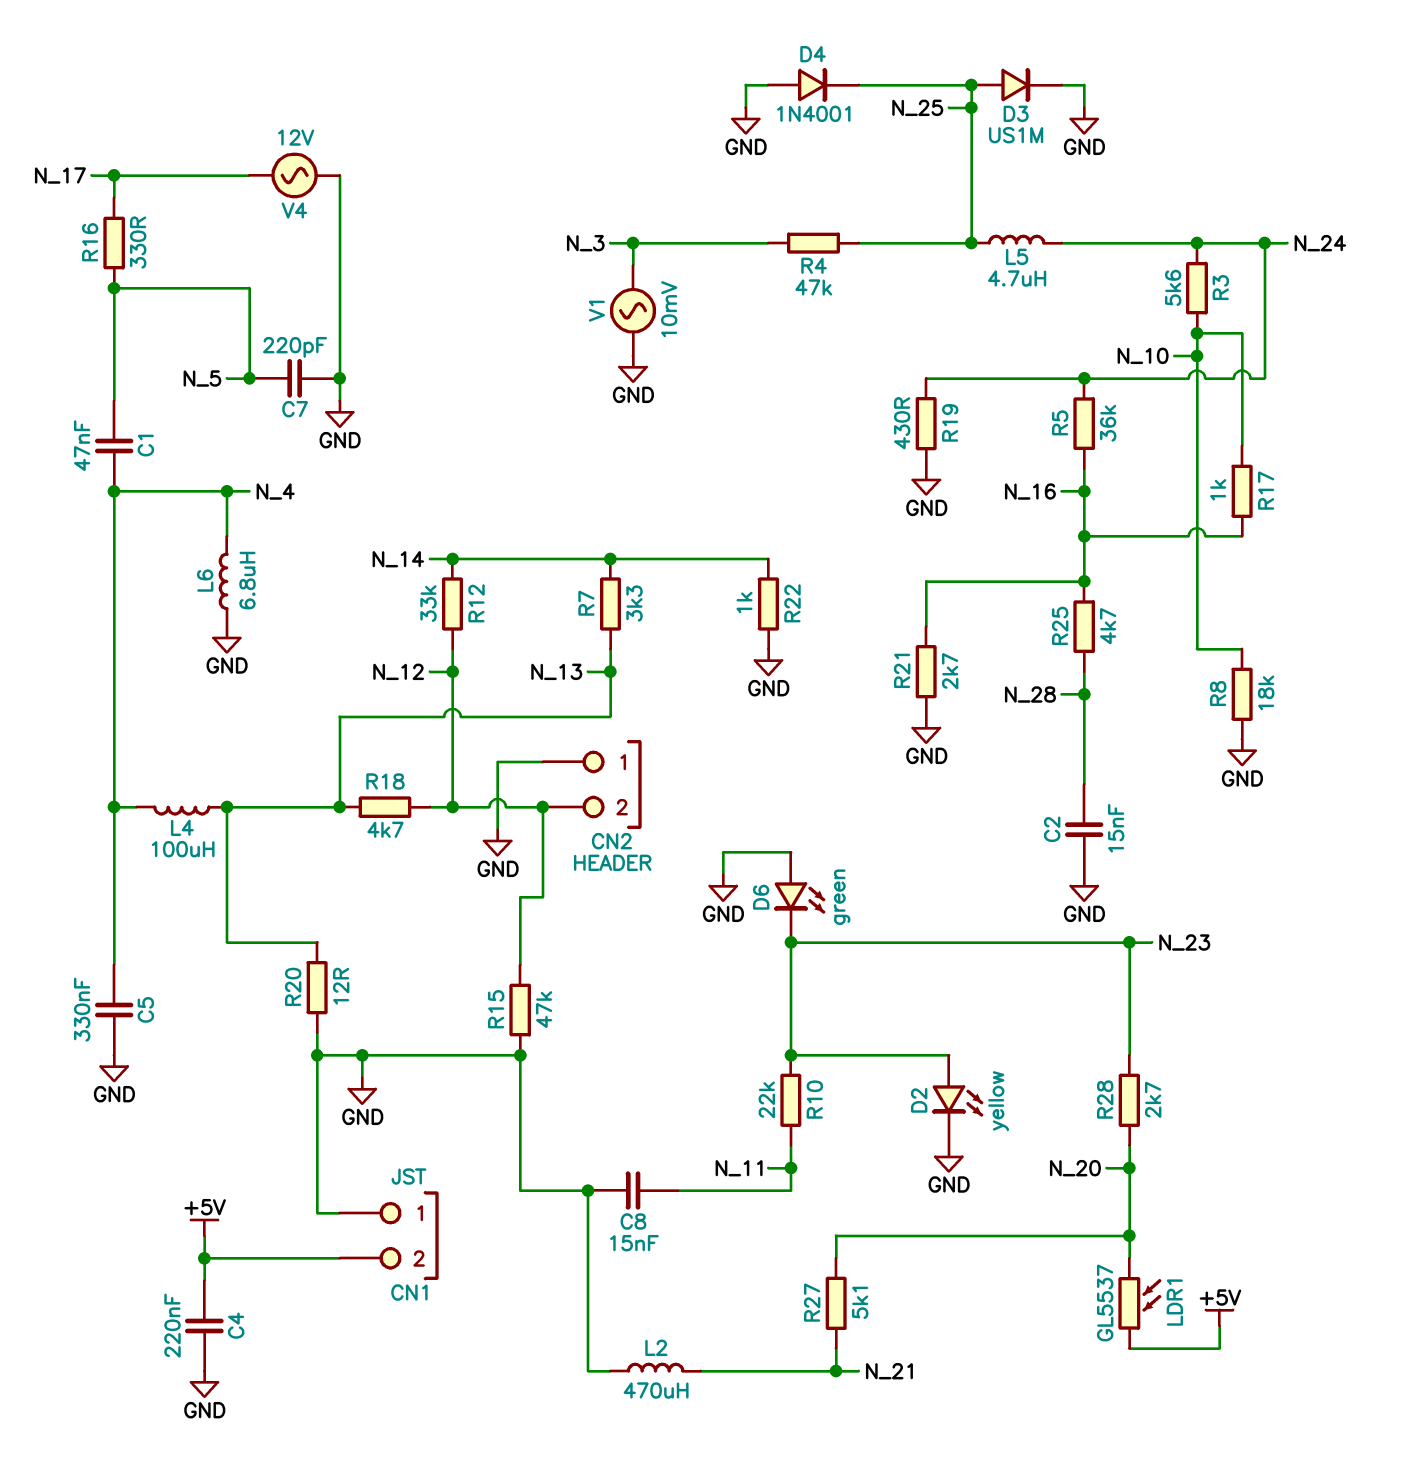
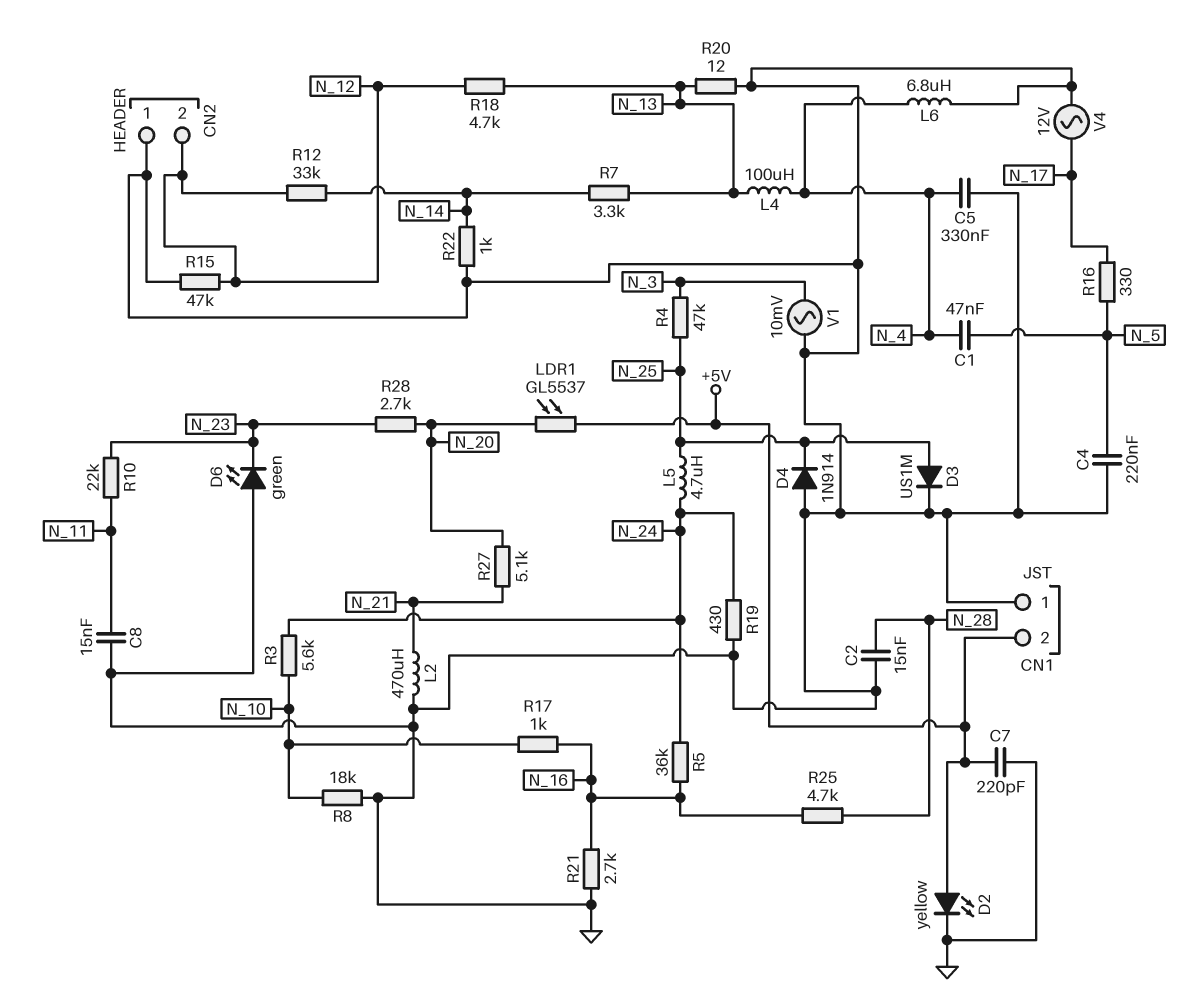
C4: 220nF (+5V, GND) -> 220nF (GND, N_5)
C7: 220pF (GND, N_5) -> 220pF (+5V, GND)
D2: LED yellow (A N_23, K GND) -> LED yellow (A +5V, K GND)
D4: diode 1N4001 (A GND, K N_25) -> diode 1N914 (A GND, K N_25)

